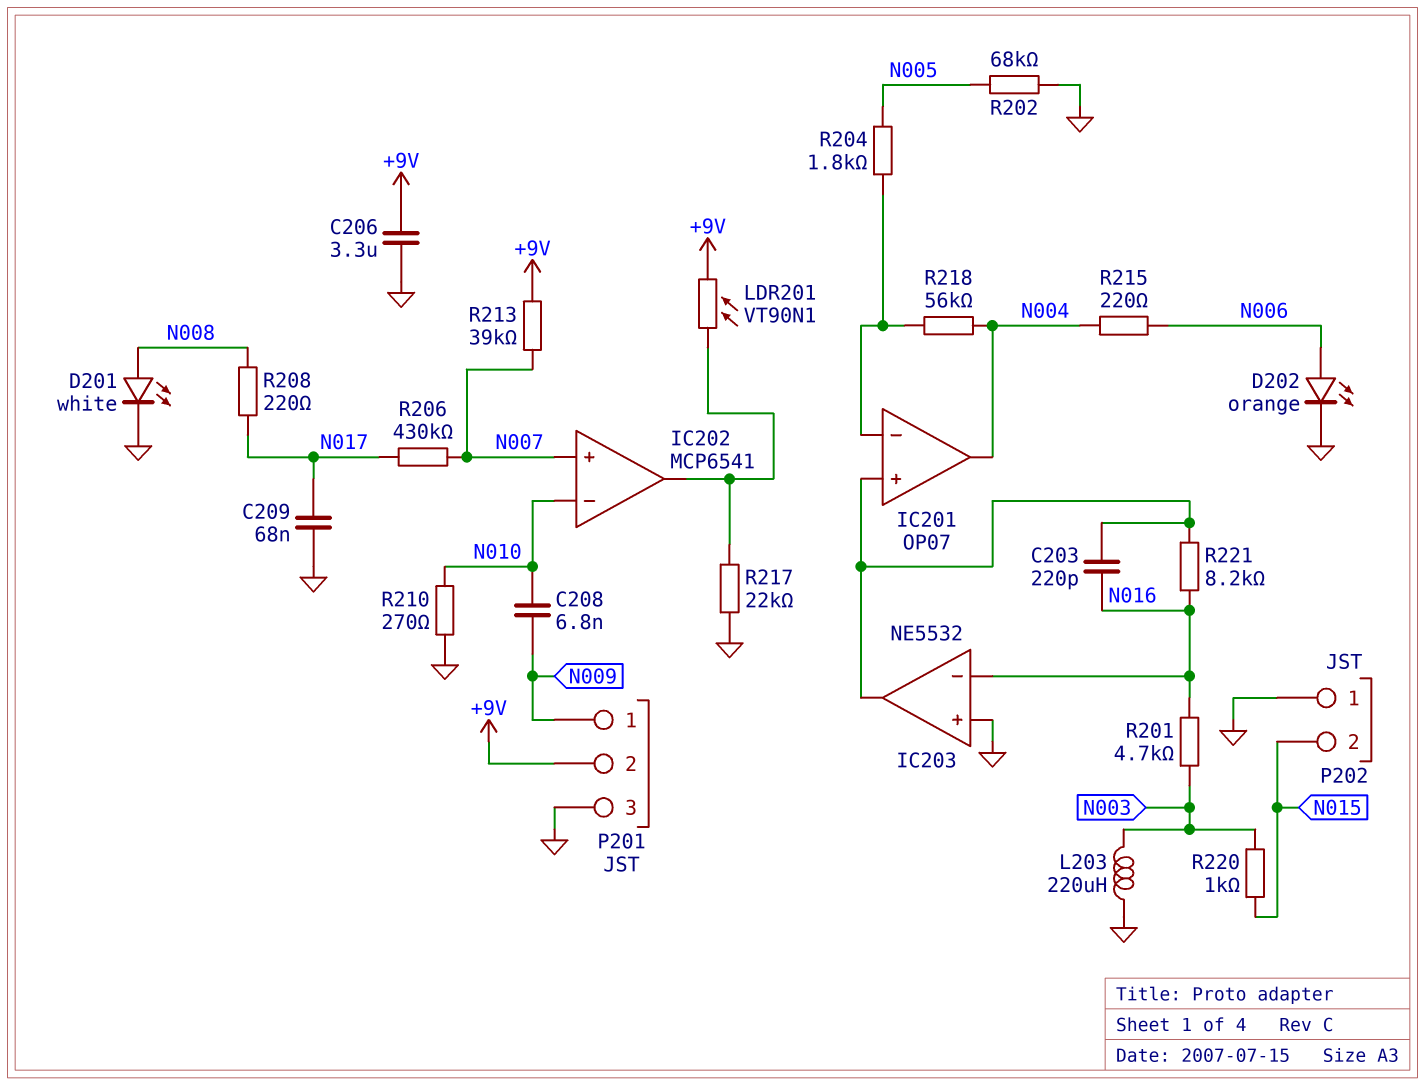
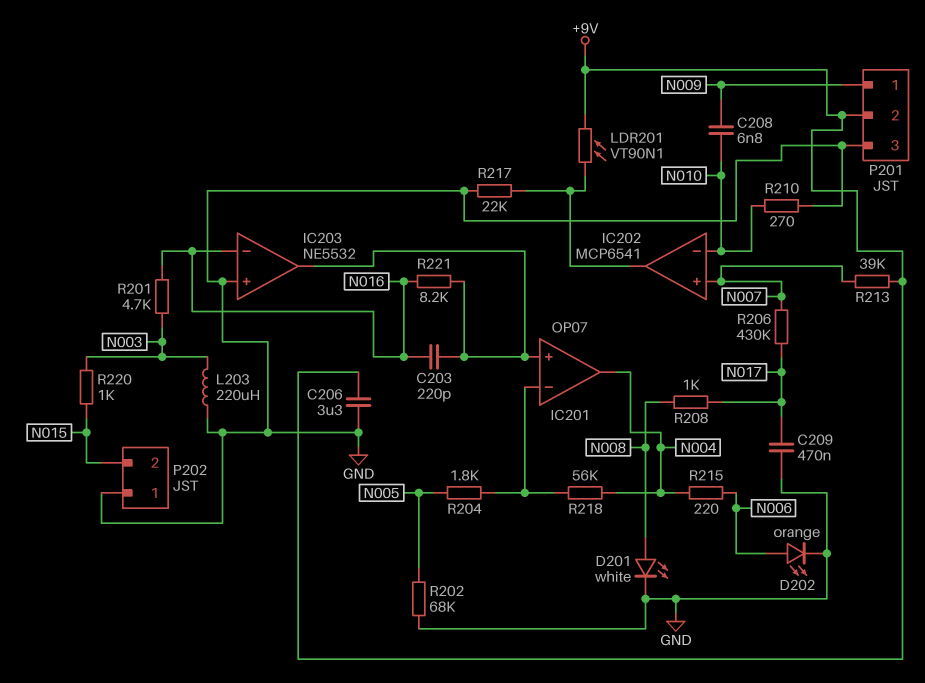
C209: 68nF (GND, N017) -> 470nF (GND, N017)
R208: 220 (N008, N017) -> 1k (N008, N017)

